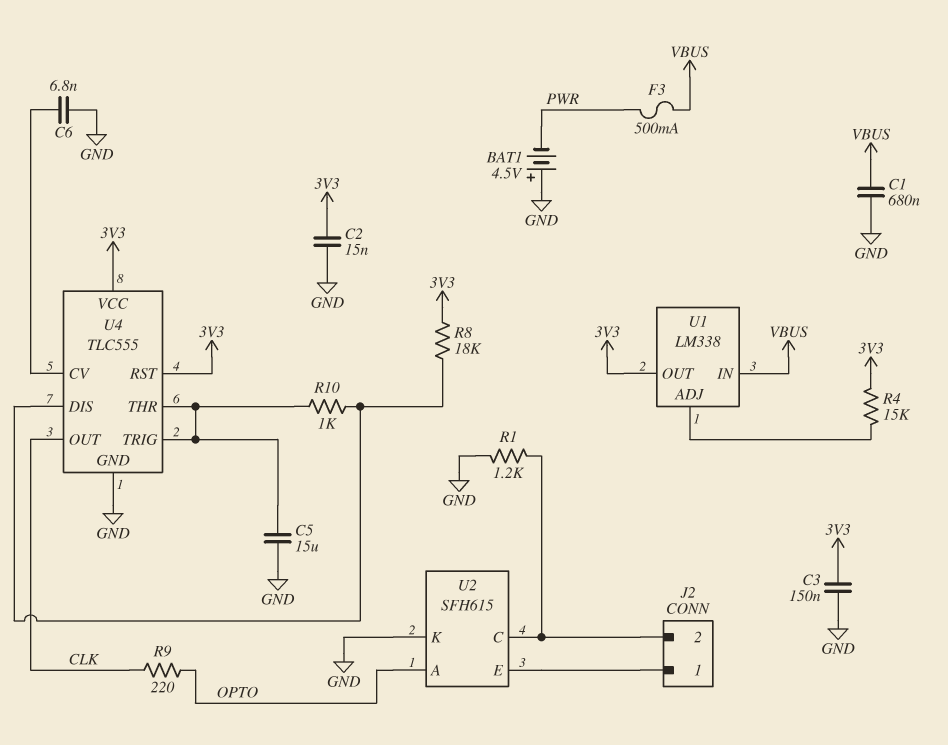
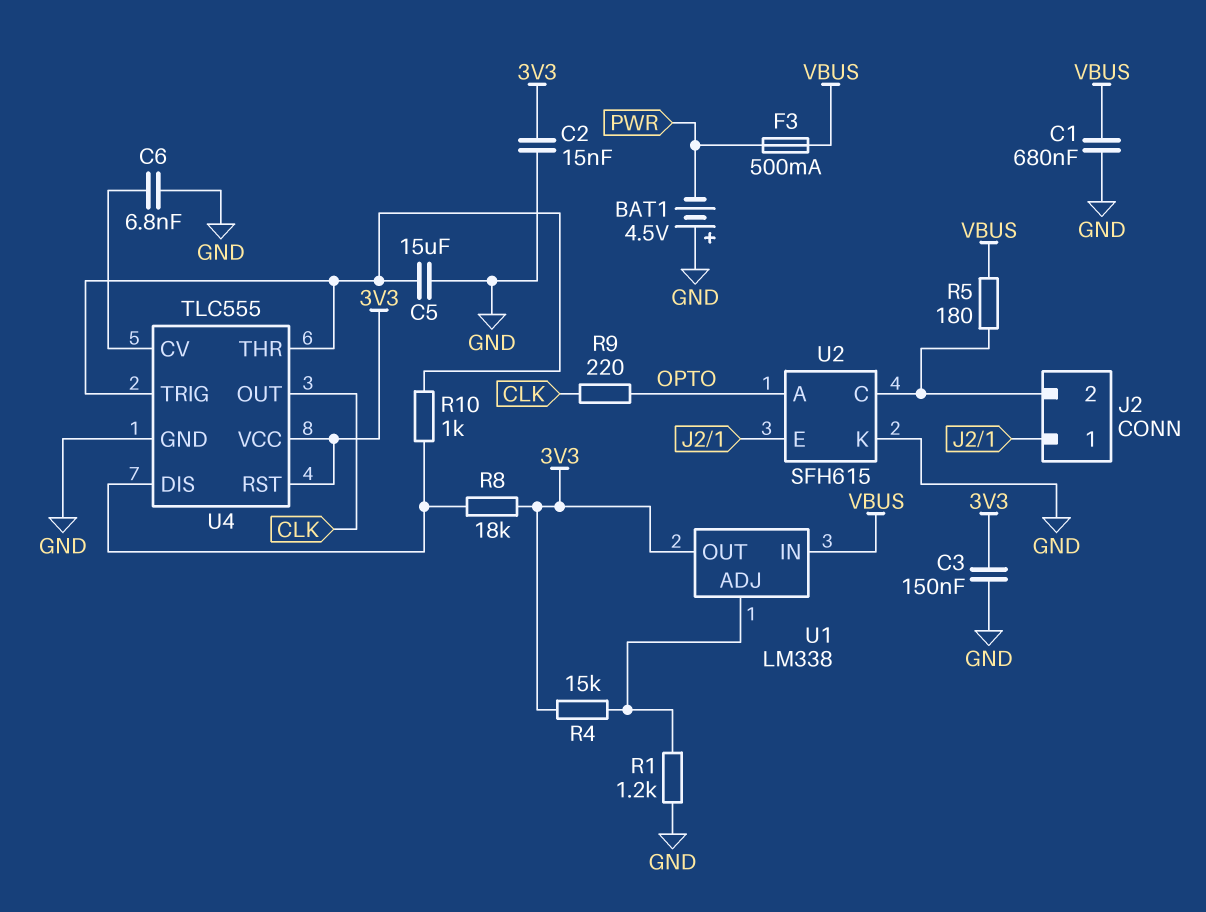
R1: 1.2k (GND, J2/2) -> 1.2k (GND, U1/ADJ)
R5: none -> 180 (J2/2, VBUS)

